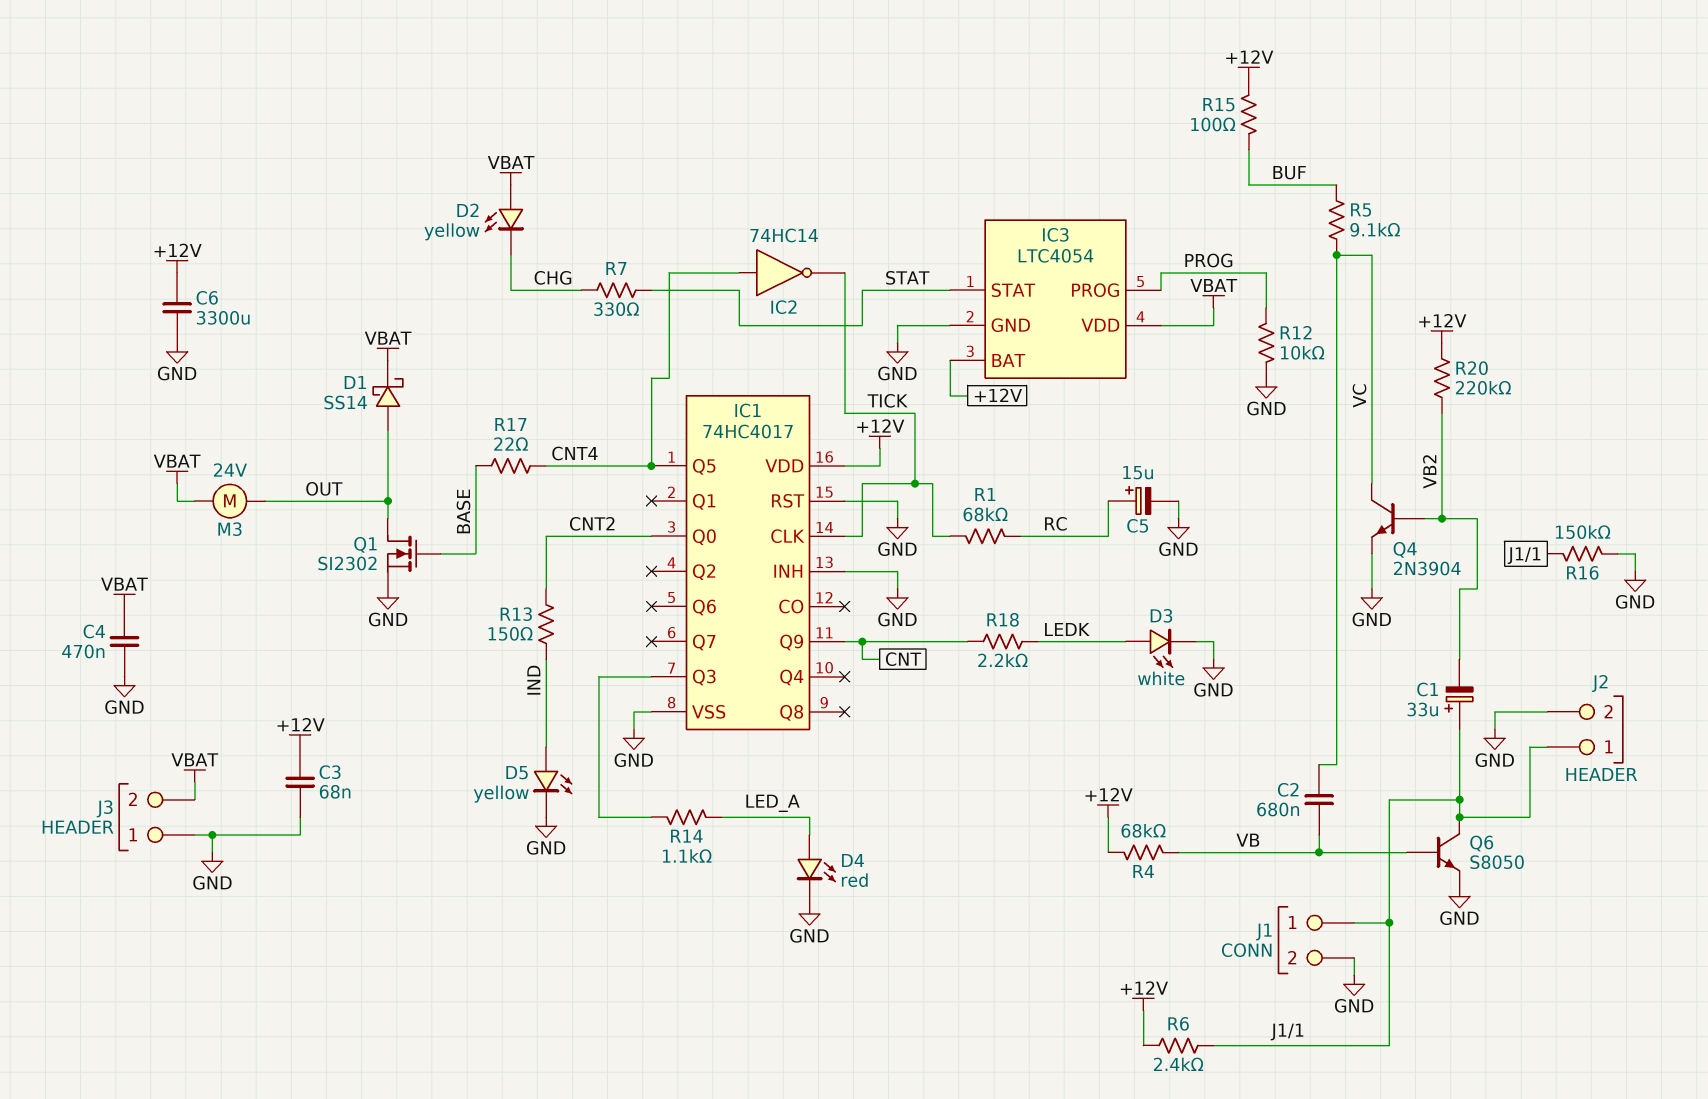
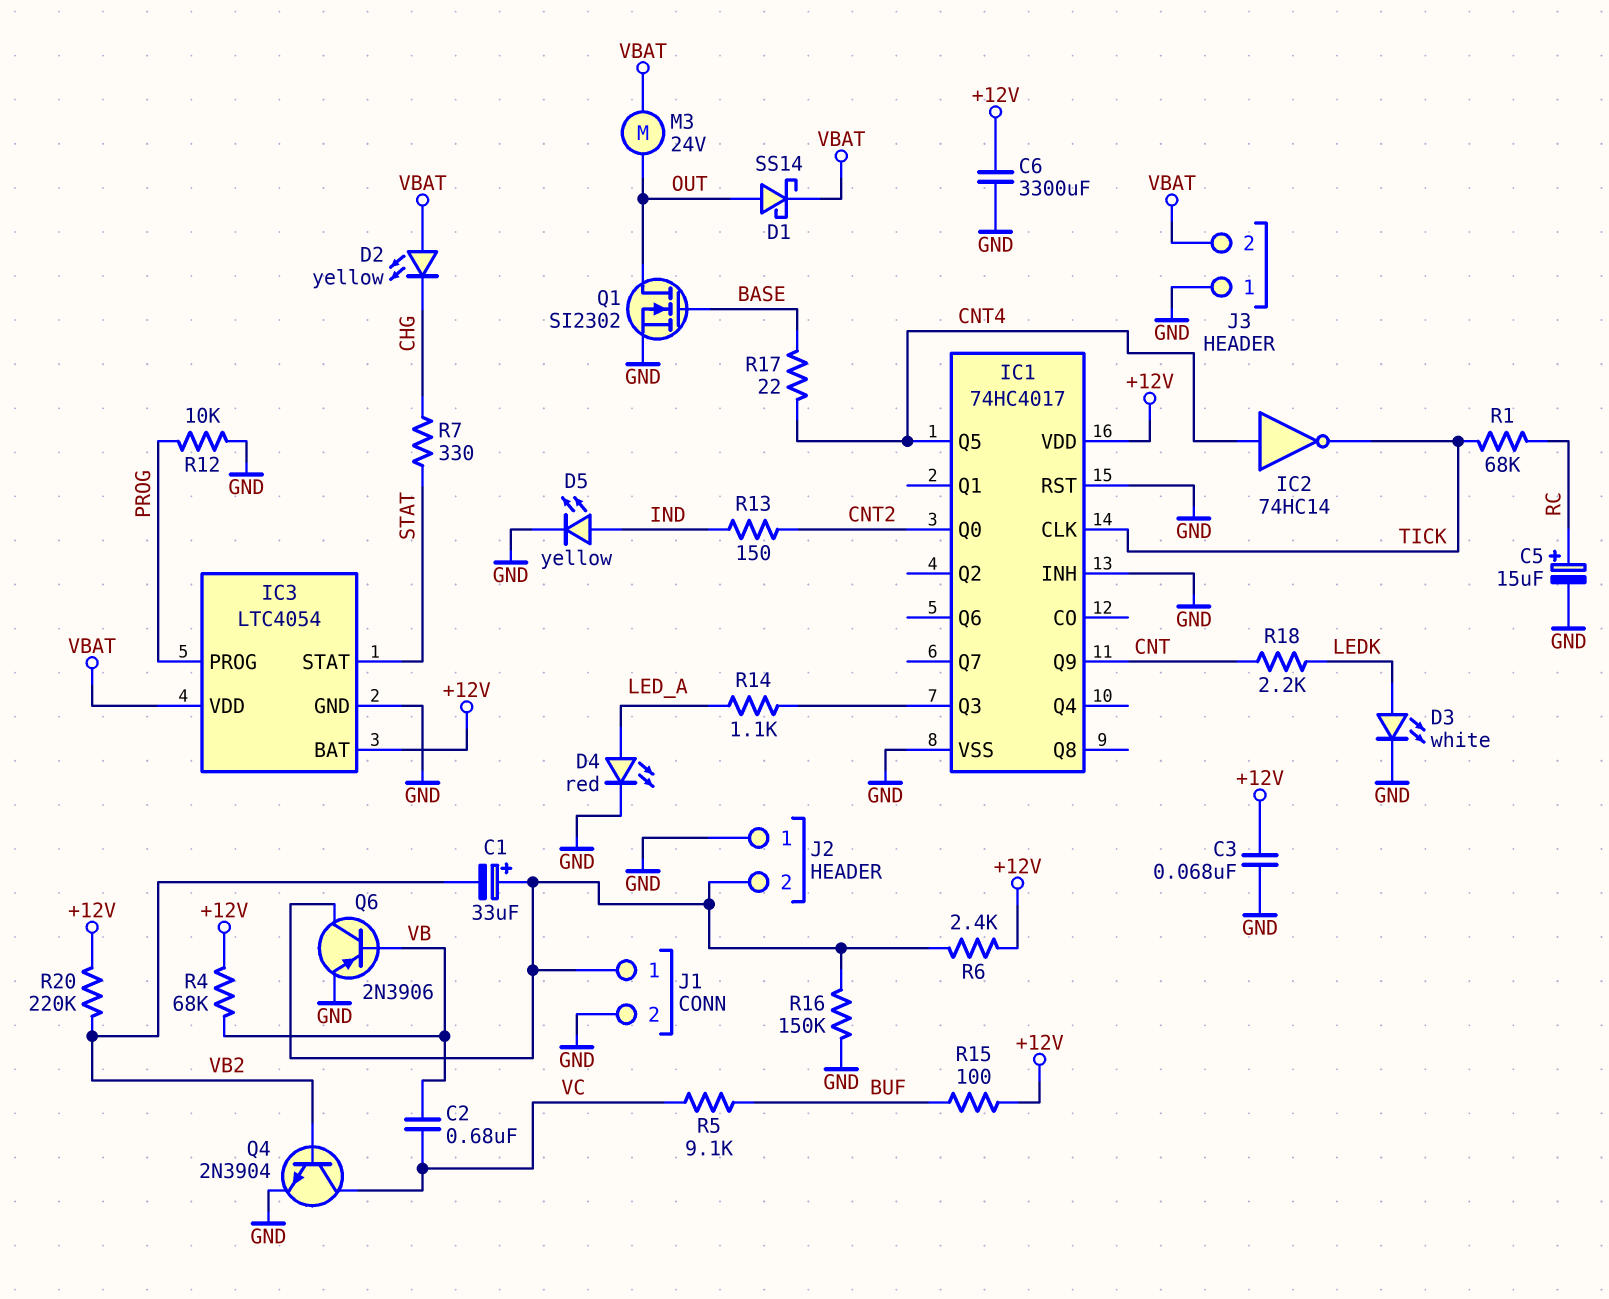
C4: 470nF (GND, VBAT) -> none
J2 pin 1: J1/1 -> GND
J2 pin 2: GND -> J1/1
Q6: NPN S8050 (B VB, C J1/1, E GND) -> PNP 2N3906 (B VB, C J1/1, E GND)

